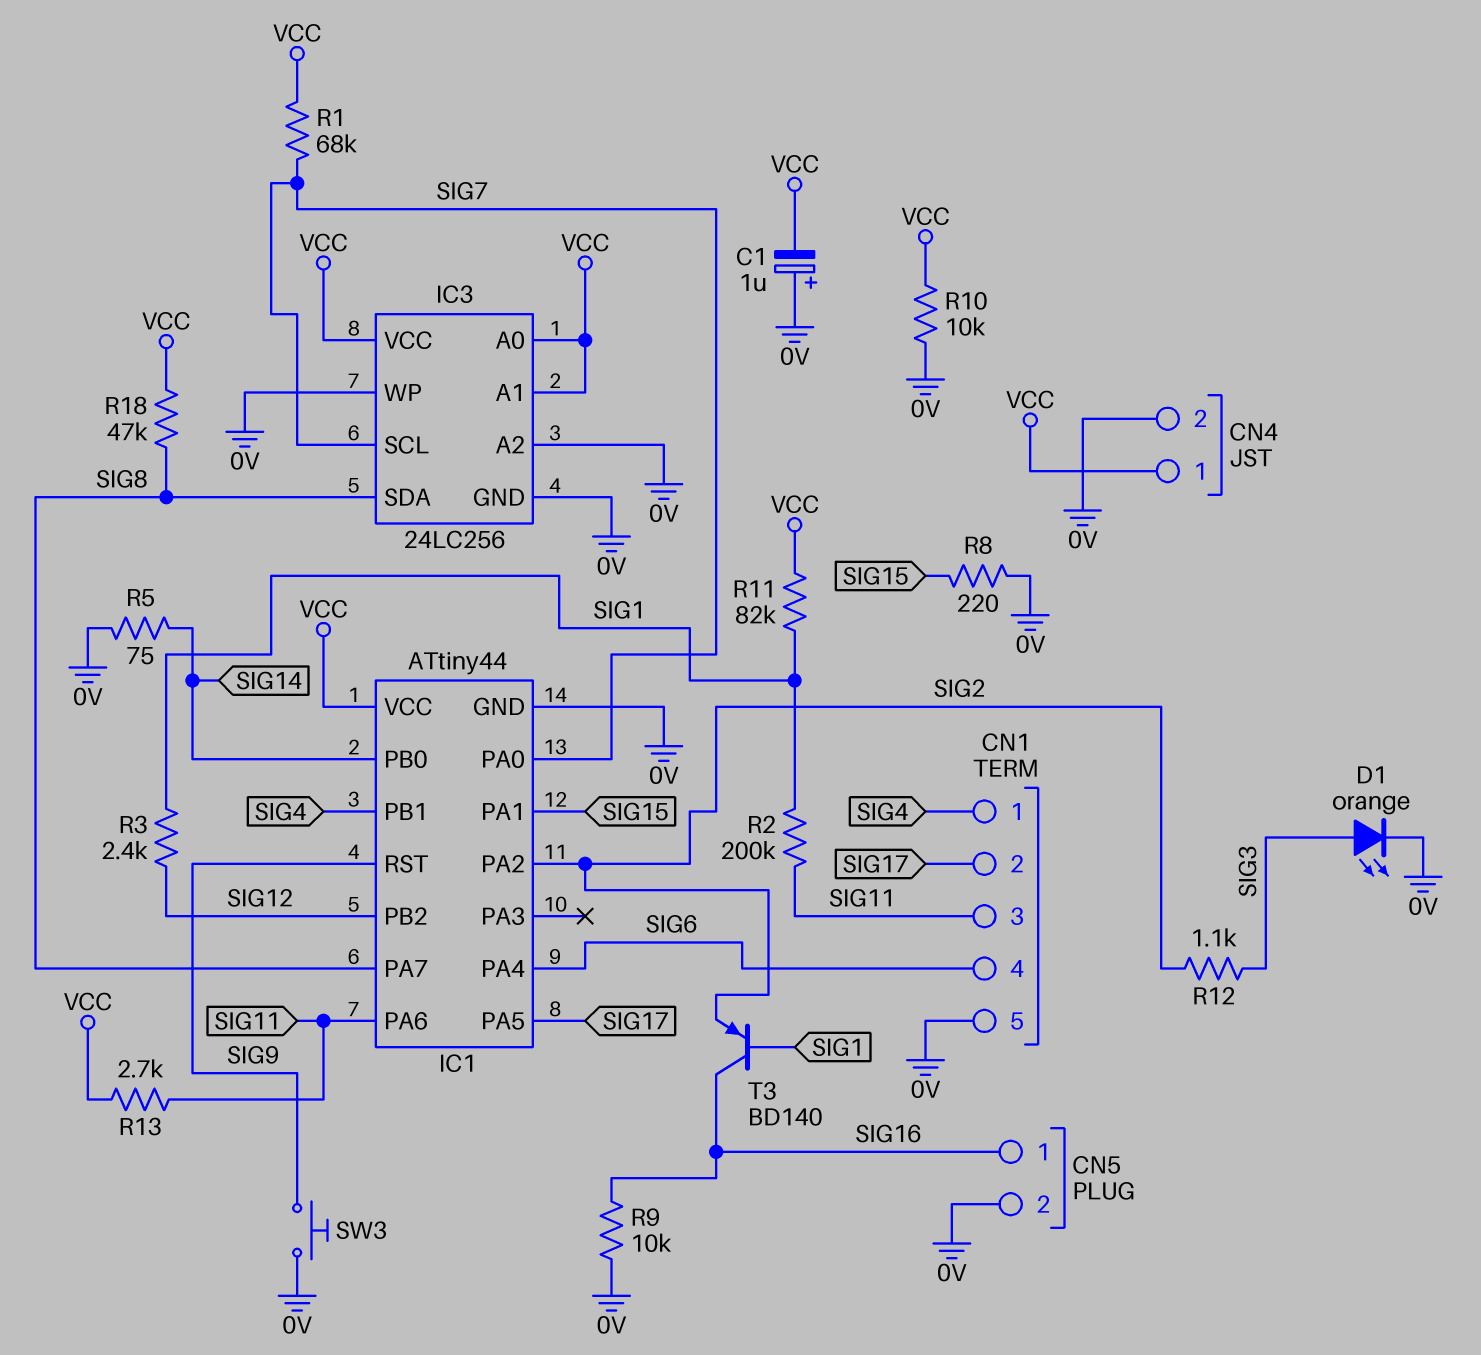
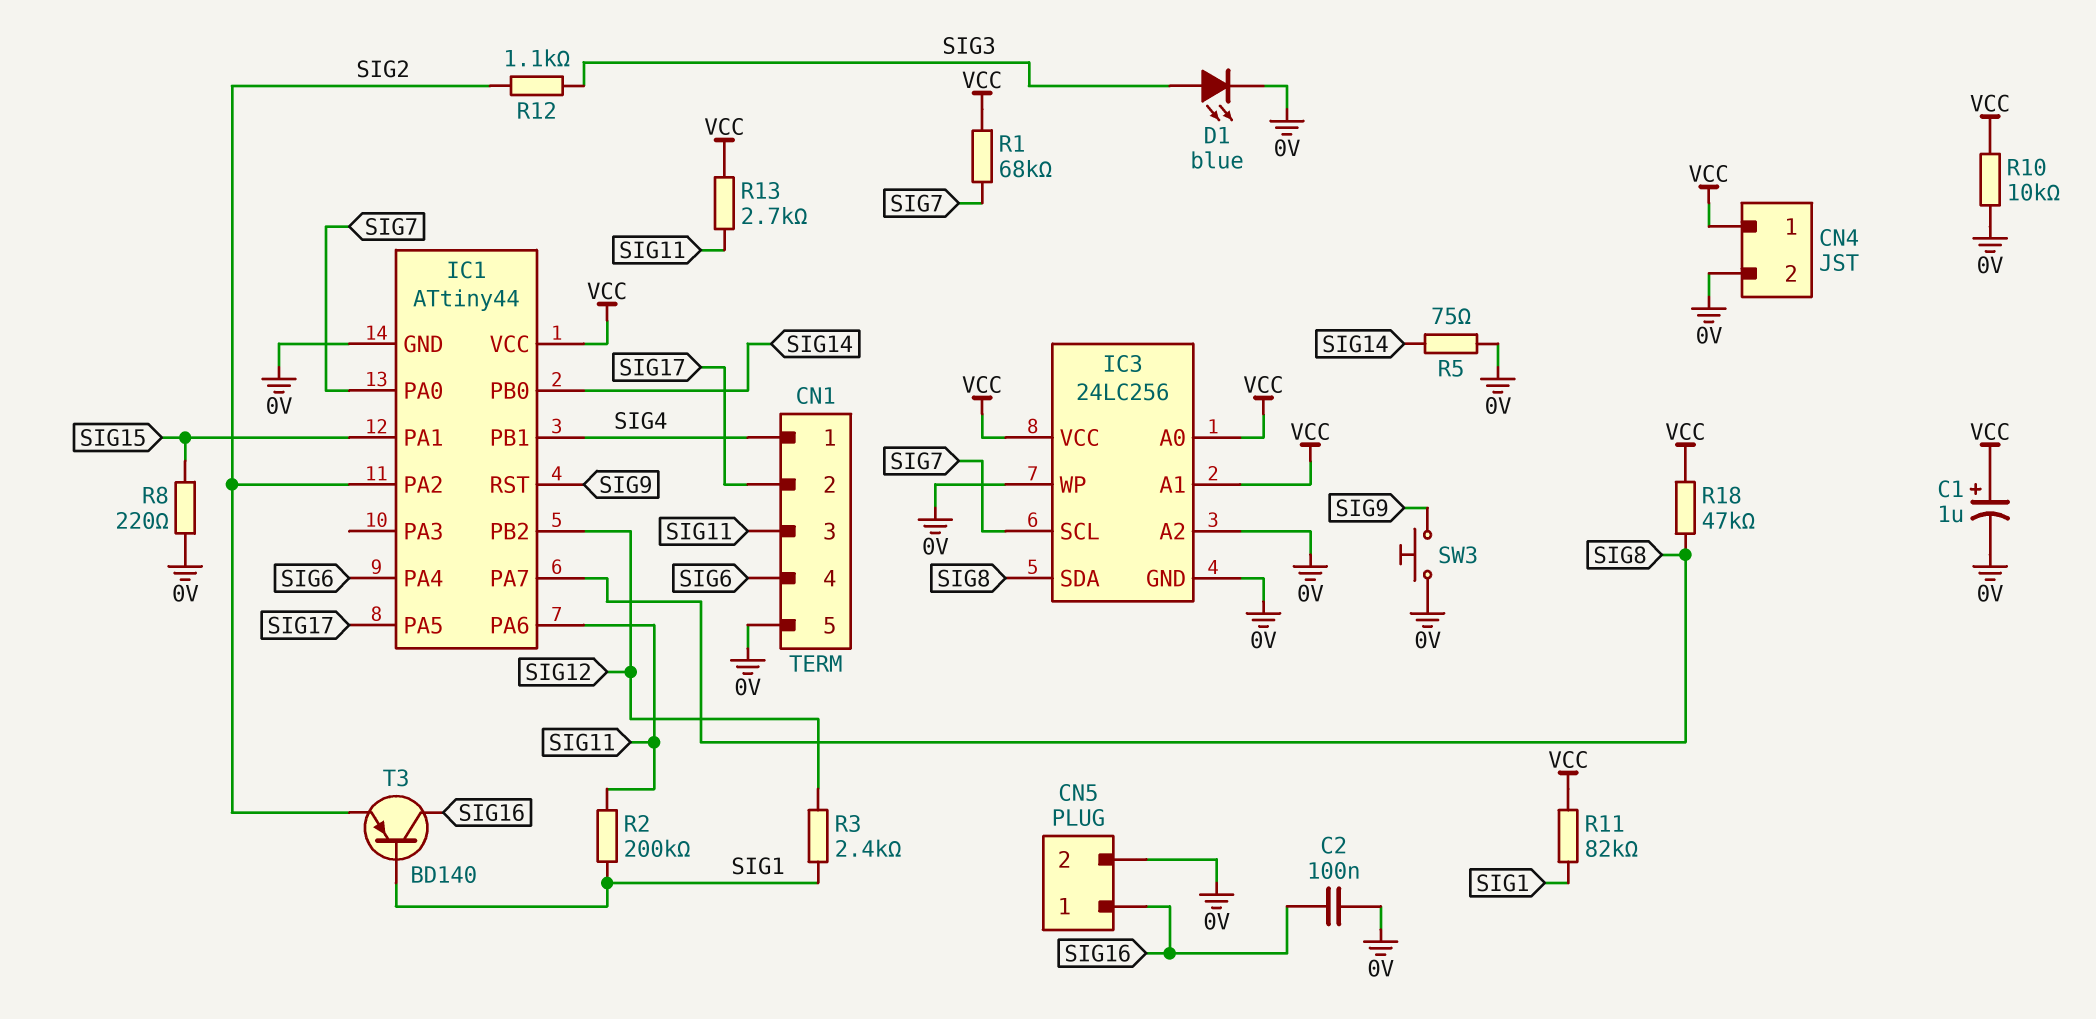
C1: 1uF (plus 0V, minus VCC) -> 1uF (plus VCC, minus 0V)
C2: none -> 100nF (0V, SIG16)
D1: LED orange (A SIG3, K 0V) -> LED blue (A SIG3, K 0V)
R9: 10k (0V, SIG16) -> none

